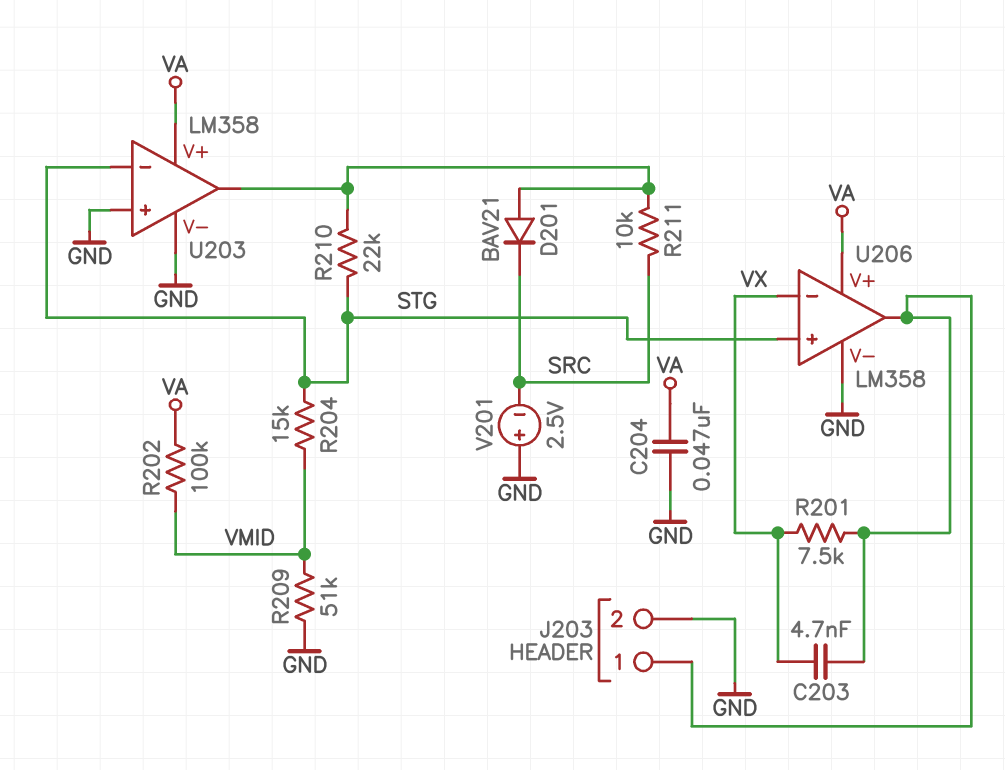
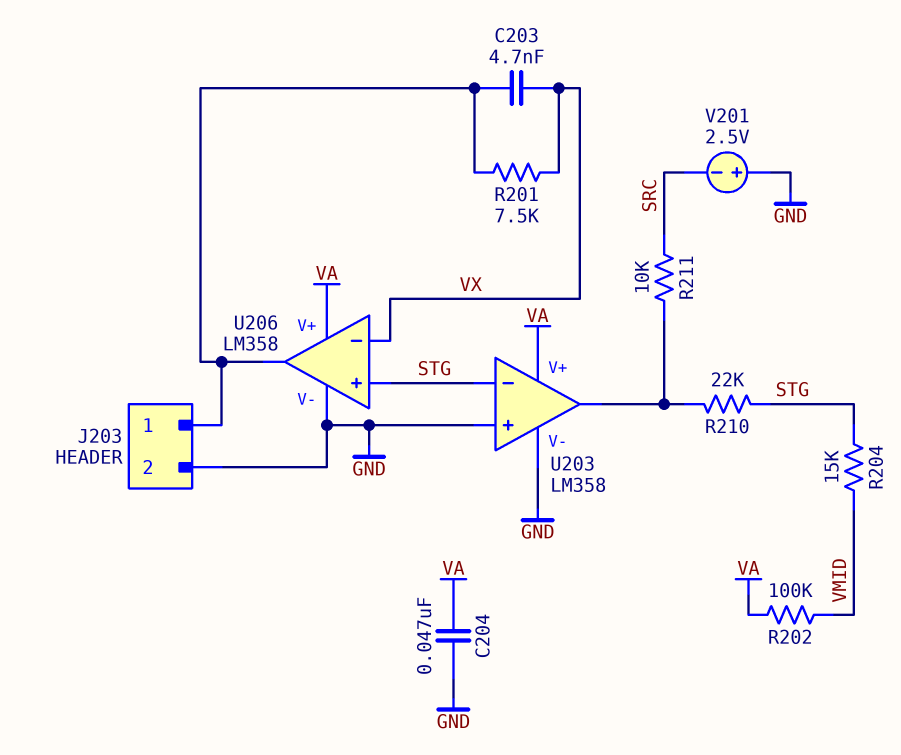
D201: diode BAV21 (A U203/out, K SRC) -> none
R209: 51k (GND, VMID) -> none

